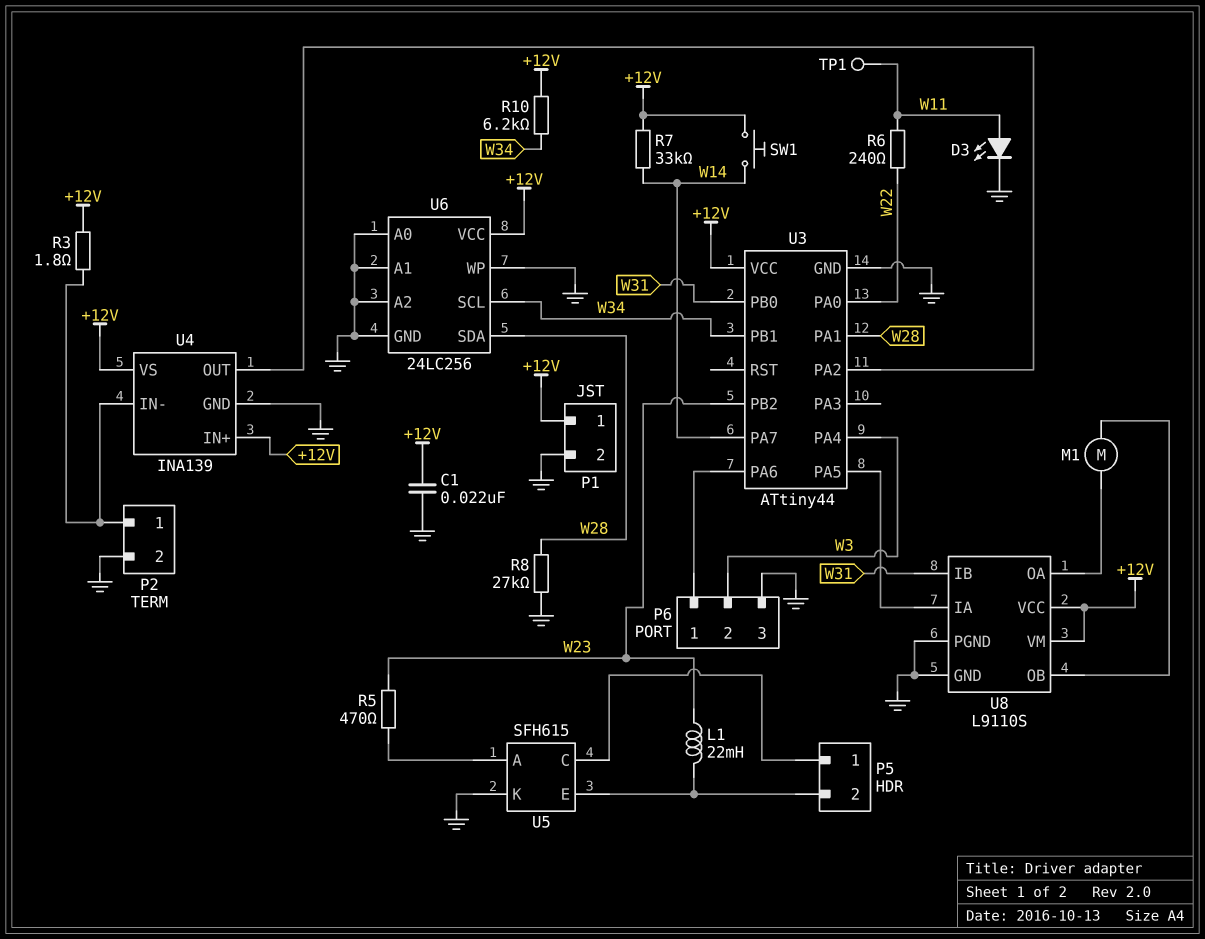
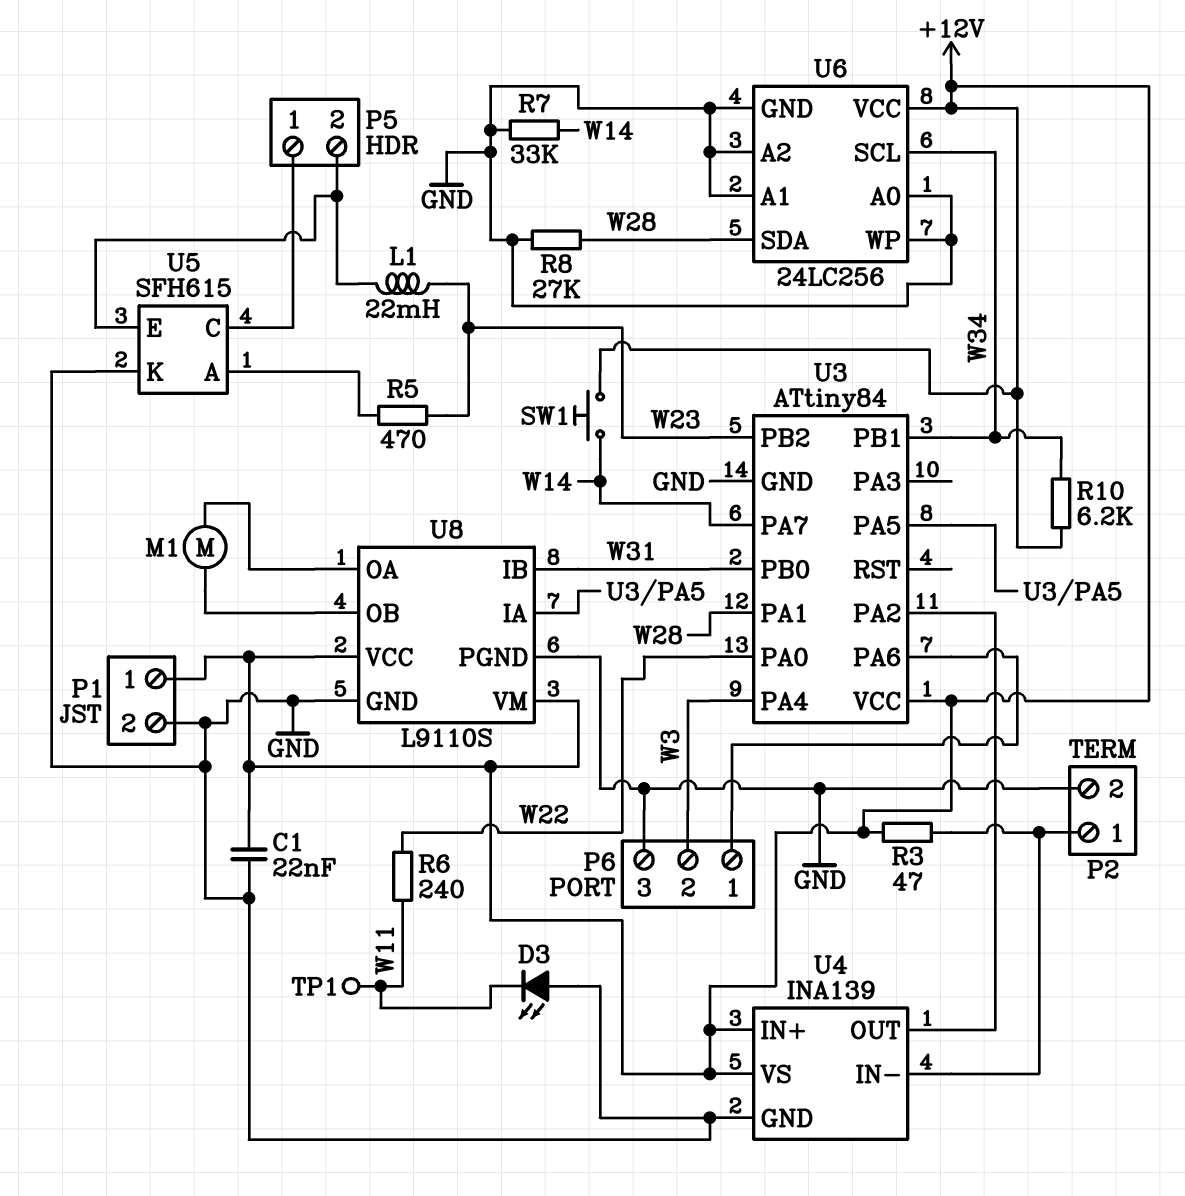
D3: LED (A W11, K GND) -> LED (A GND, K W11)
R3: 1.8 (+12V, P2/1) -> 47 (+12V, P2/1)
R7: 33k (+12V, W14) -> 33k (GND, W14)
U3: ATtiny44 -> ATtiny84

